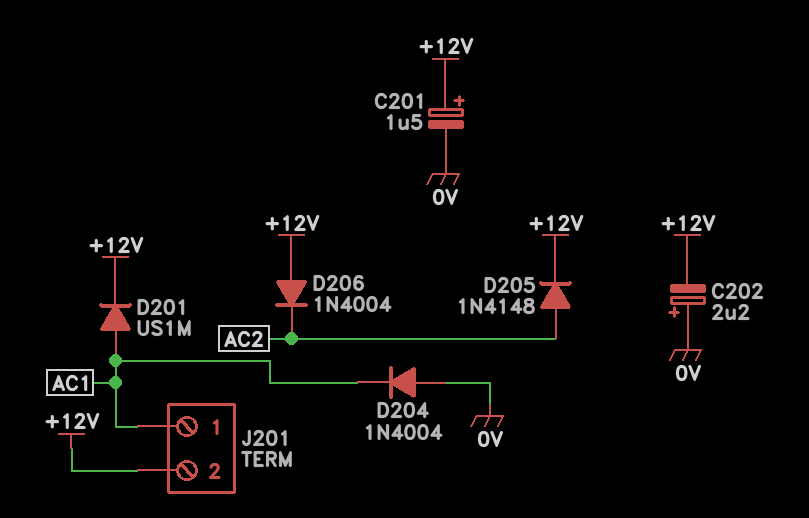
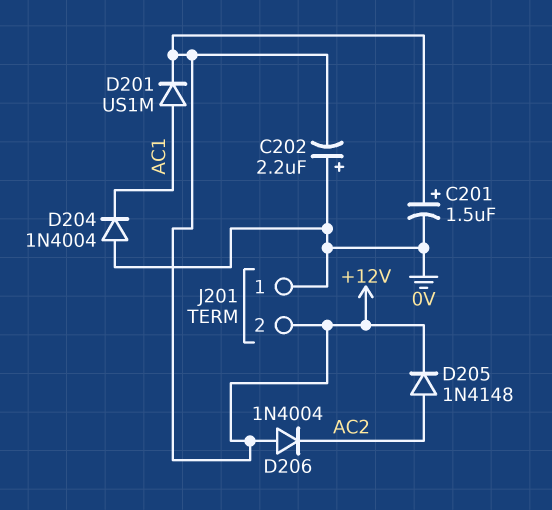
J201 pin 1: AC1 -> 0V

